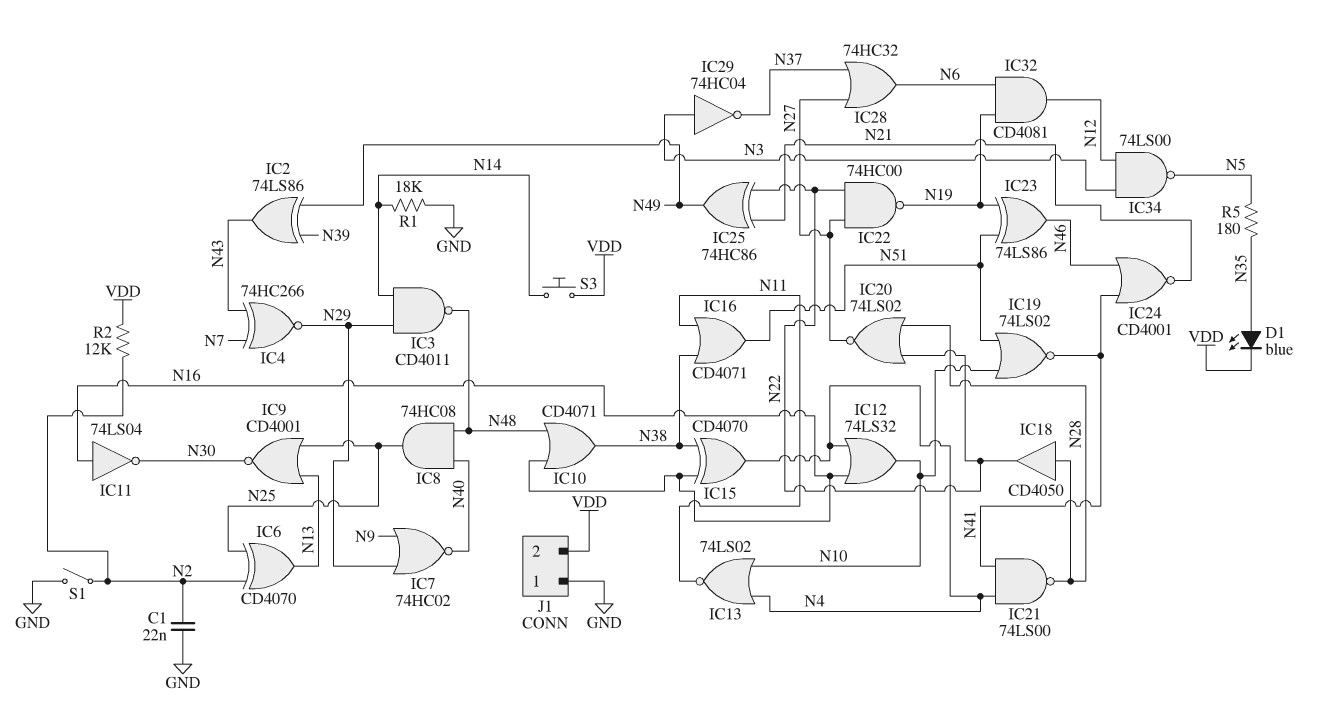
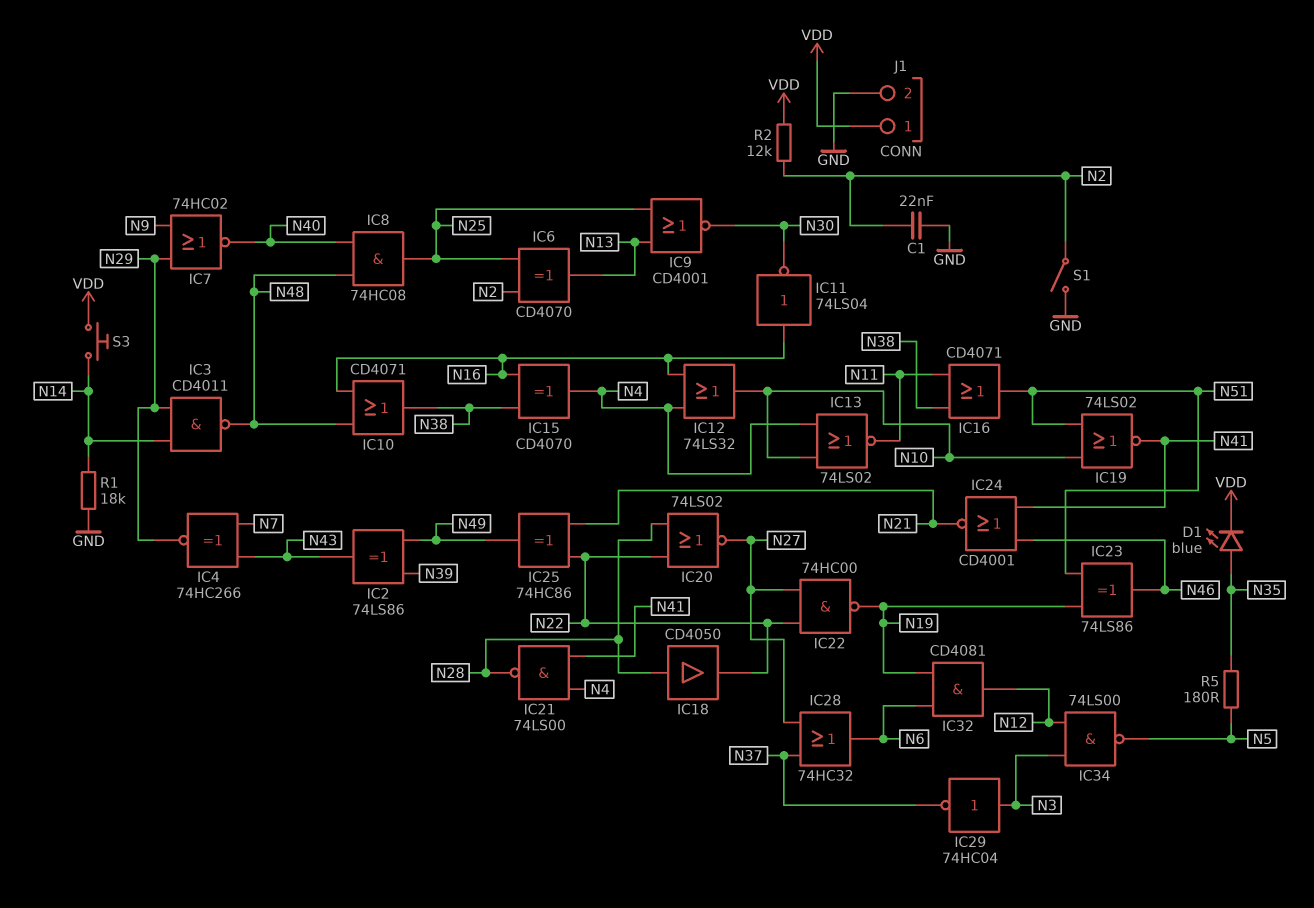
J1 pin 1: GND -> VDD
J1 pin 2: VDD -> GND

